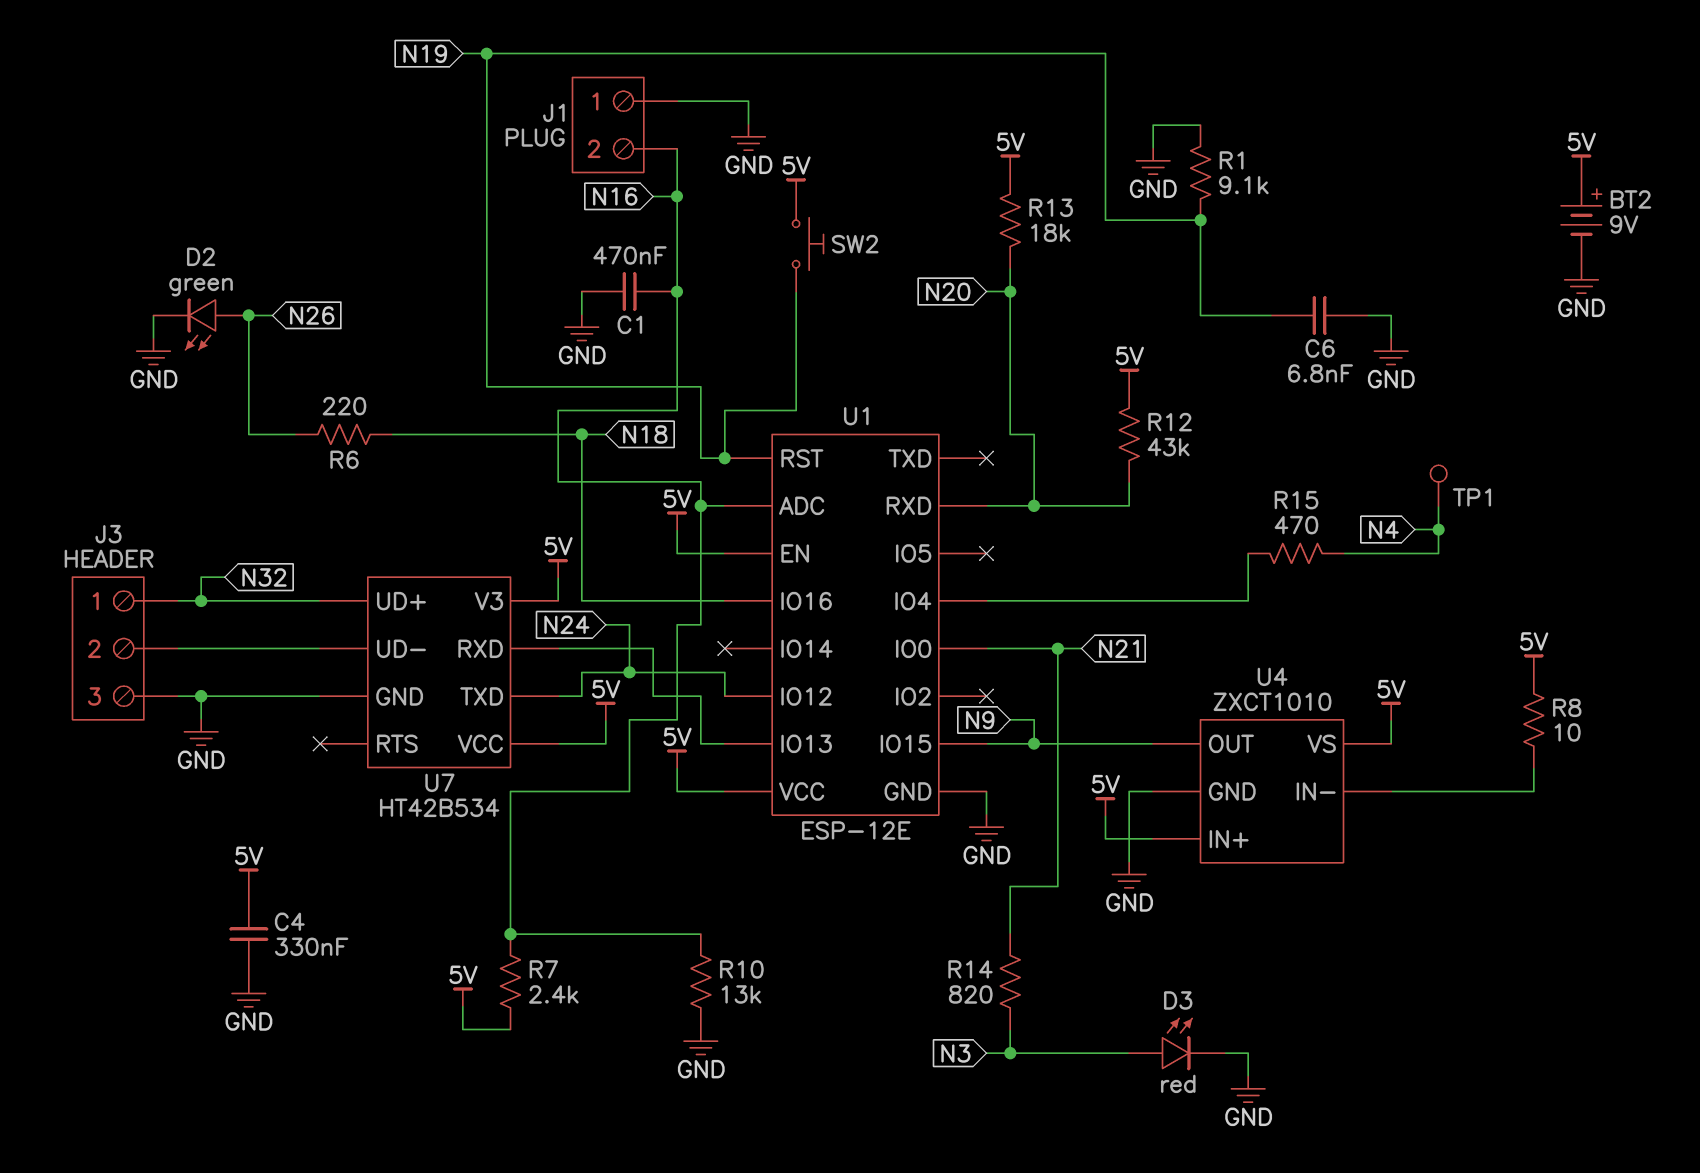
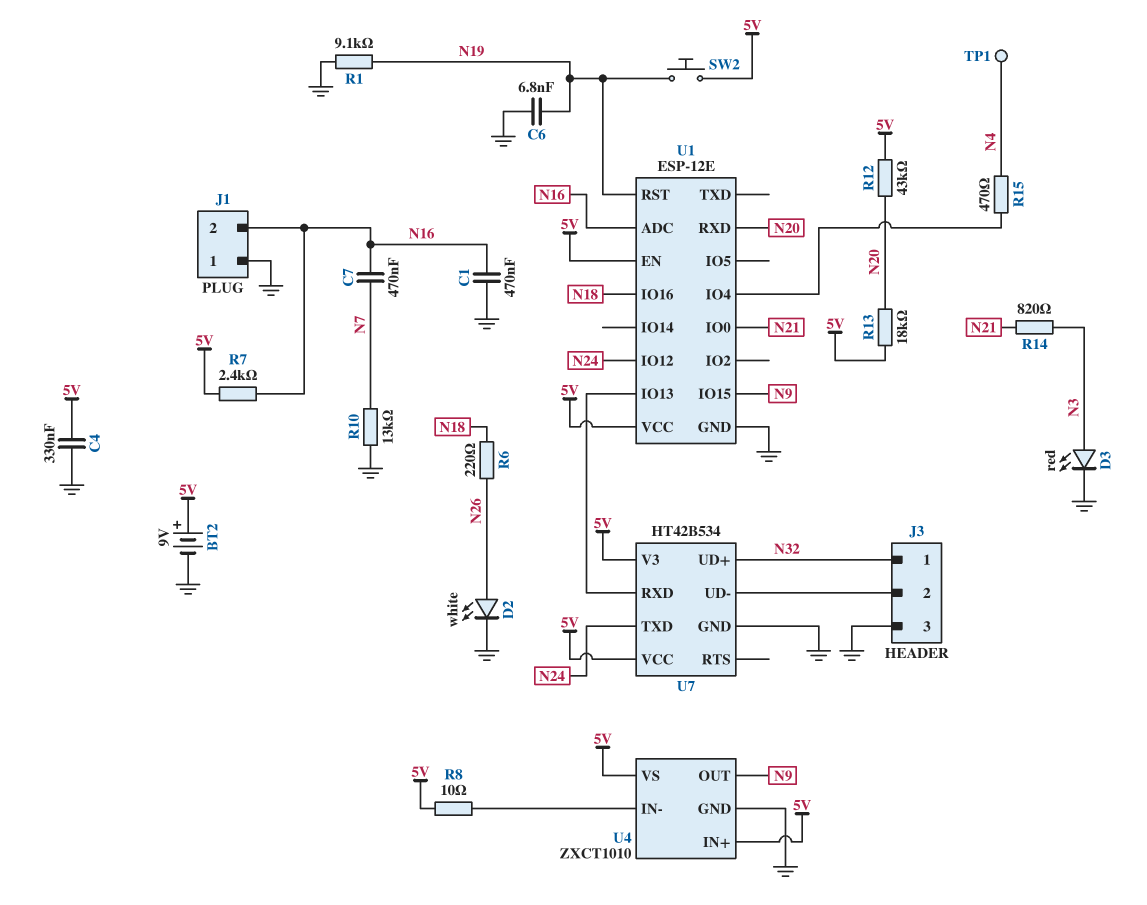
C7: none -> 470nF (N7, N16)
D2: LED green (A N26, K GND) -> LED white (A N26, K GND)
R10: 13k (GND, N16) -> 13k (GND, N7)

